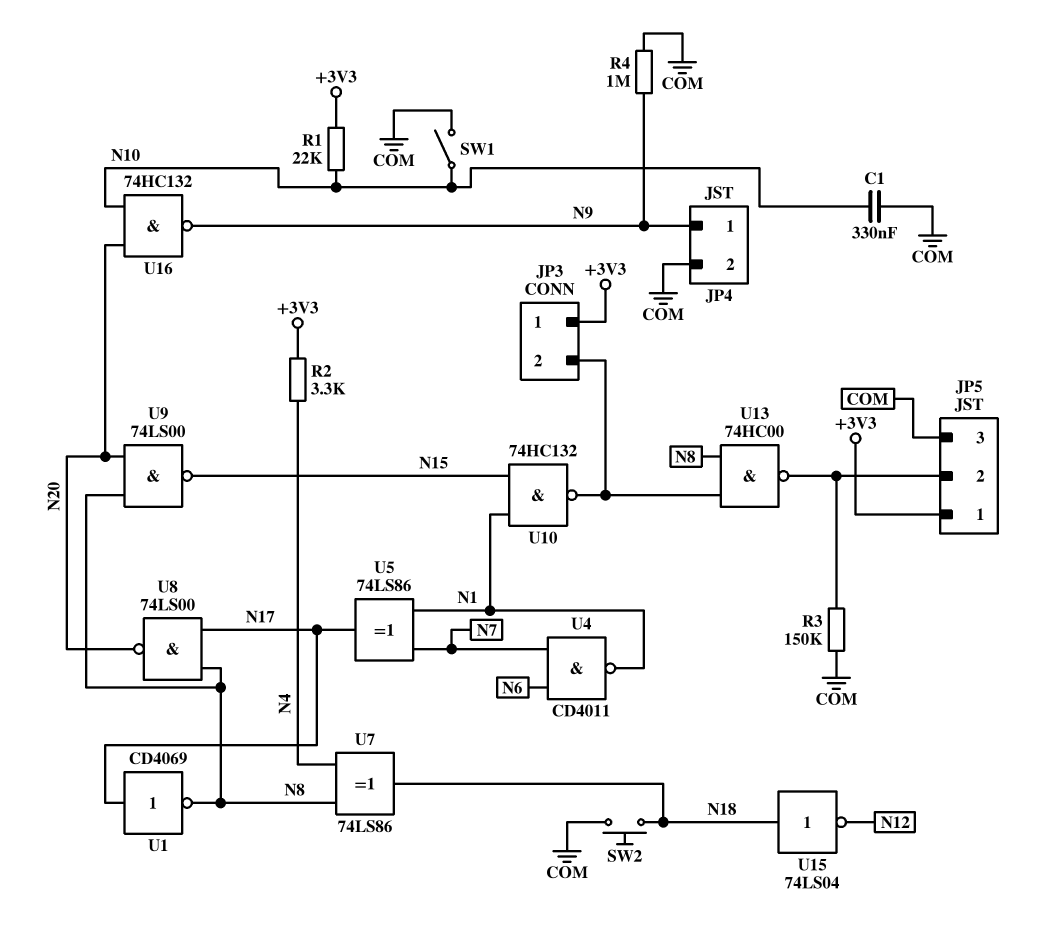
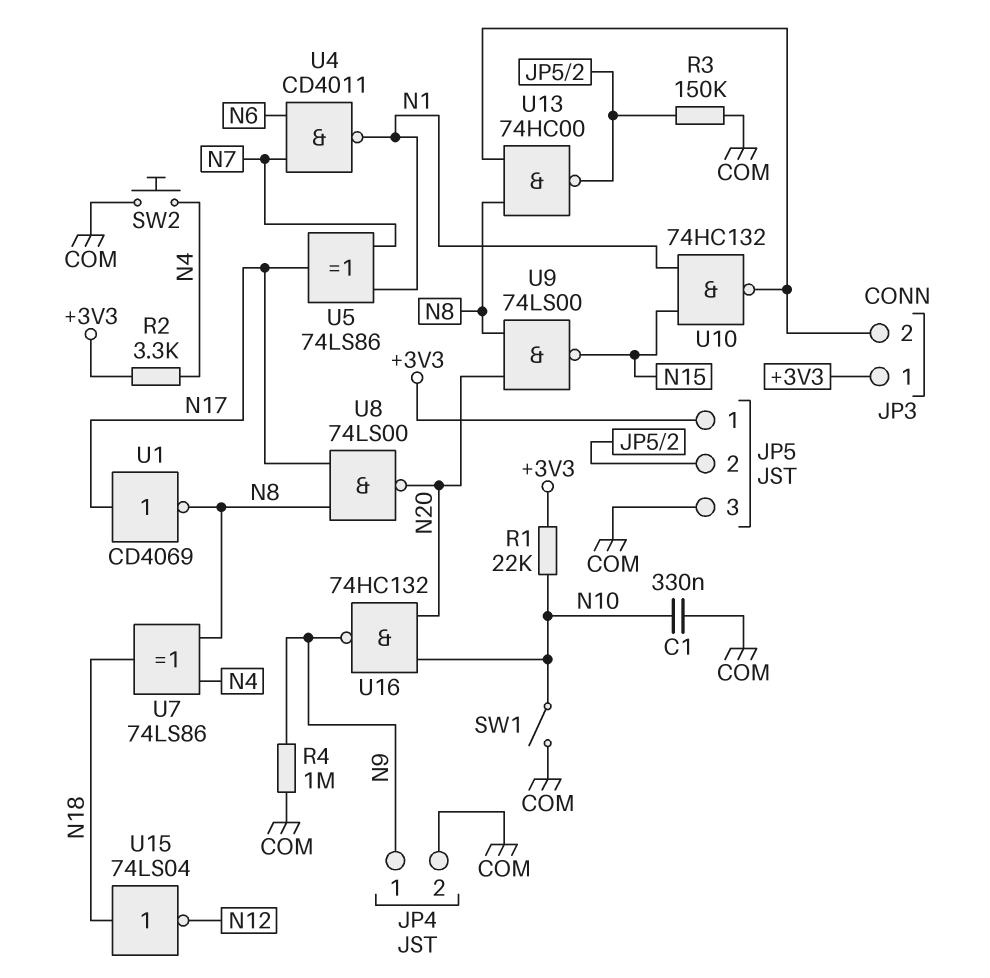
SW2: button (COM, N18) -> button (COM, N4)

